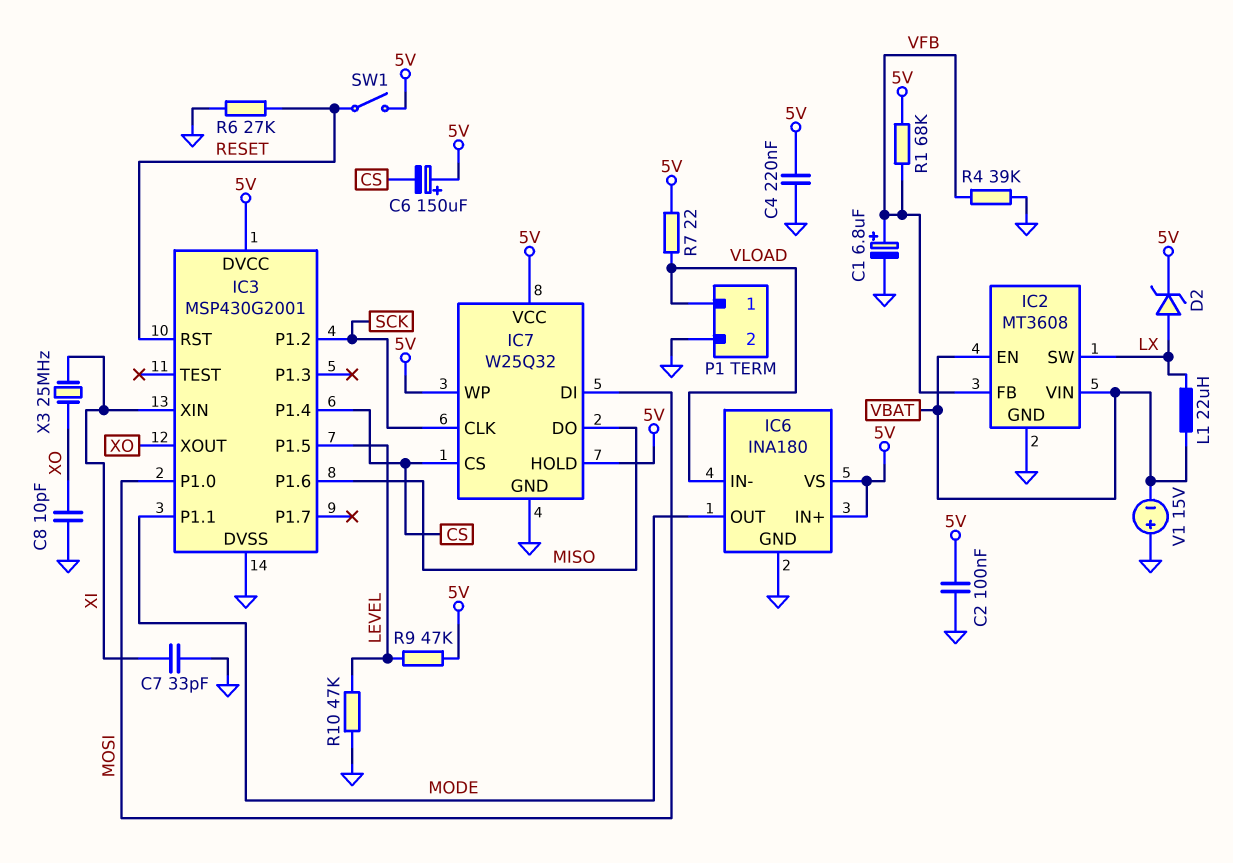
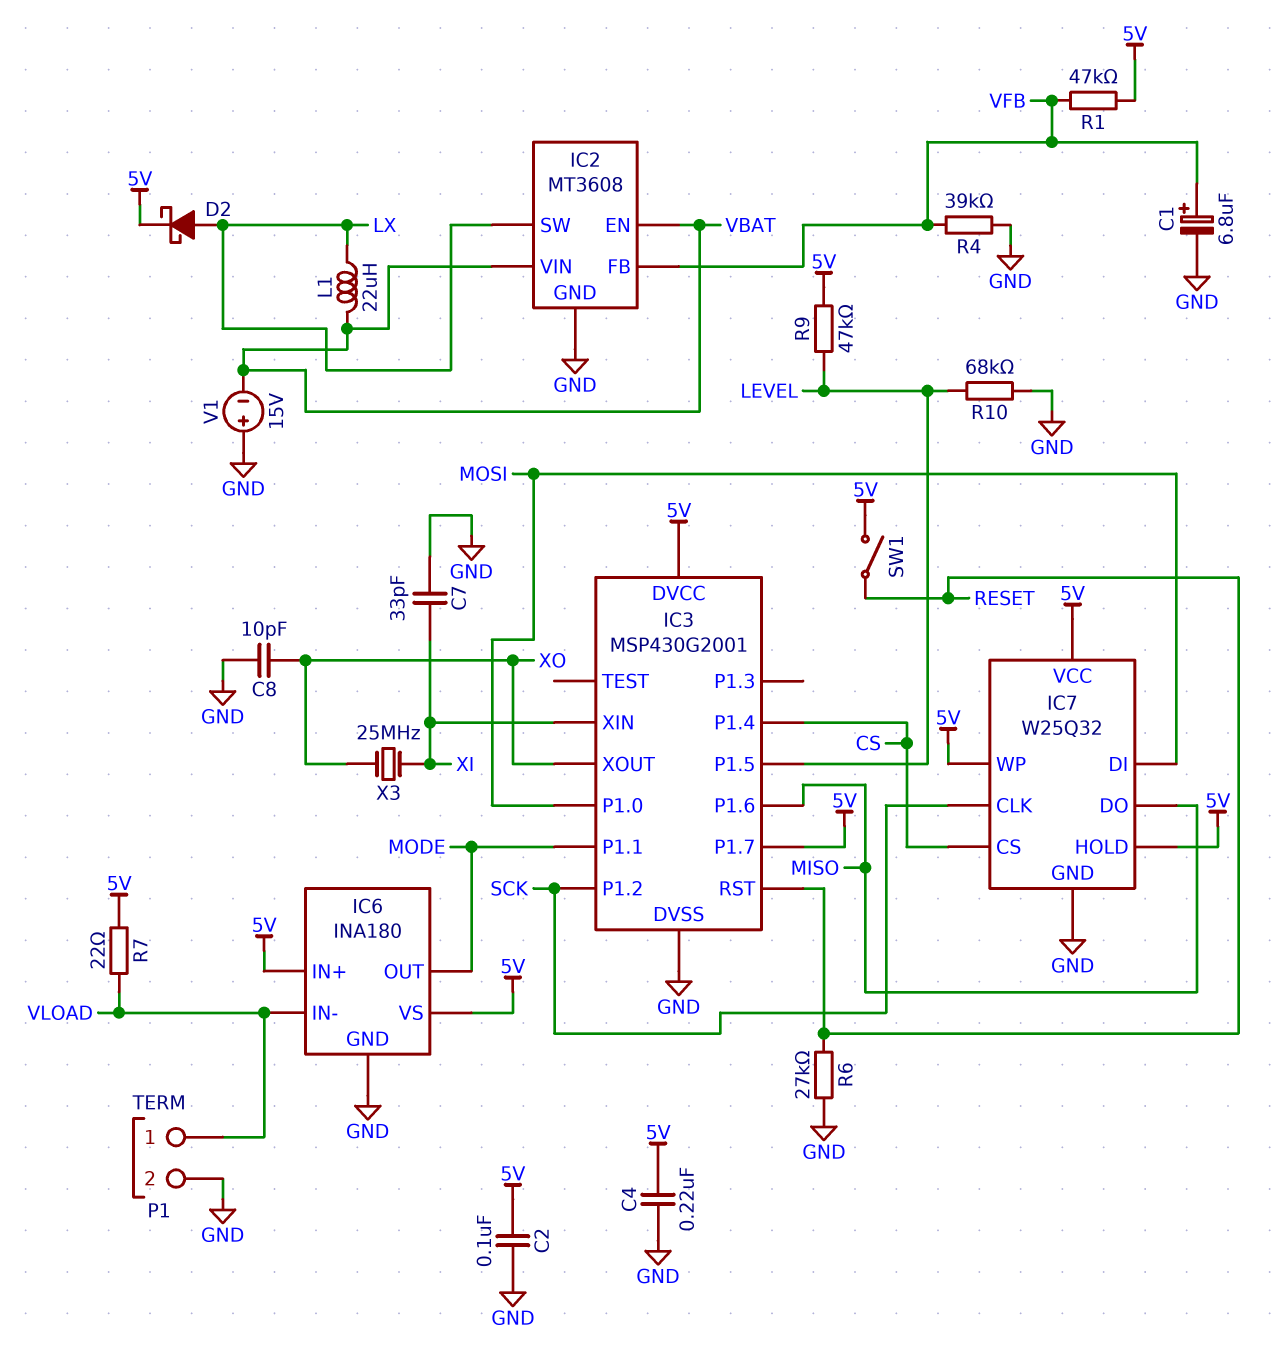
C6: 150uF (plus 5V, minus CS) -> none
D2: zener (A LX, K 5V) -> schottky (A LX, K 5V)
IC3 pin P1.7: none -> 5V
R1: 68k (5V, VFB) -> 47k (5V, VFB)
R10: 47k (GND, LEVEL) -> 68k (GND, LEVEL)

